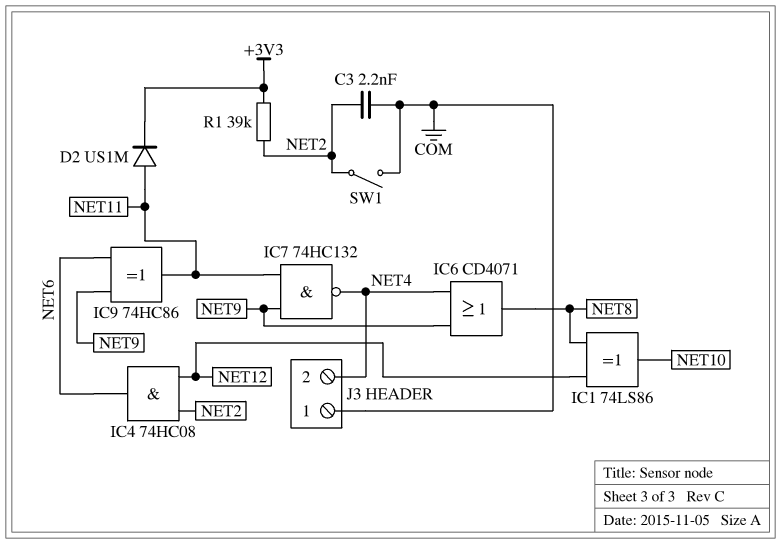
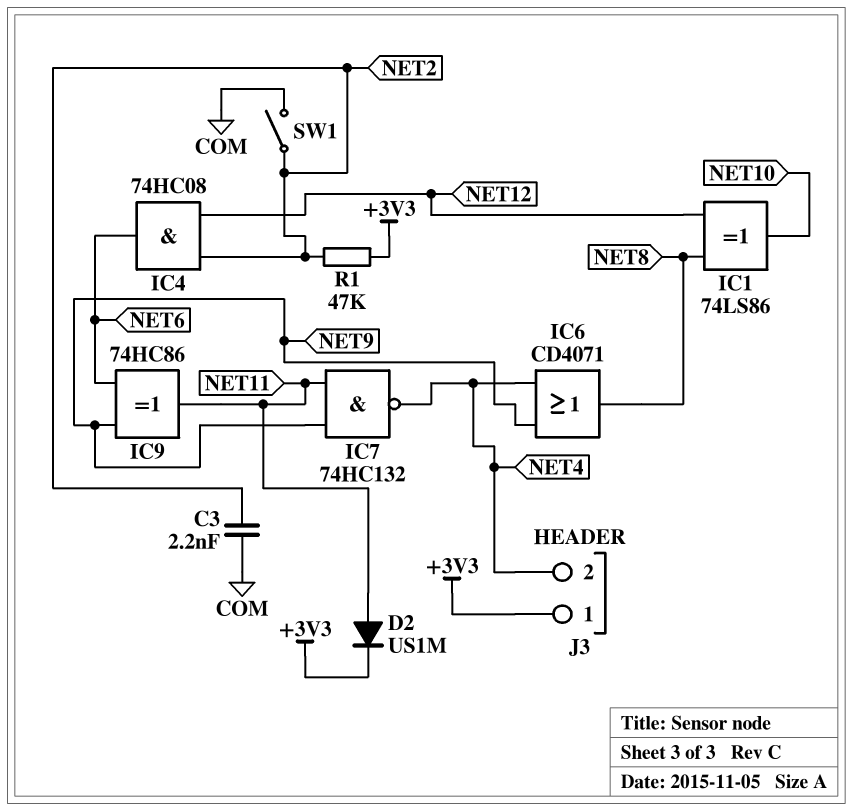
J3 pin 1: COM -> +3V3
R1: 39k (+3V3, NET2) -> 47k (+3V3, NET2)

